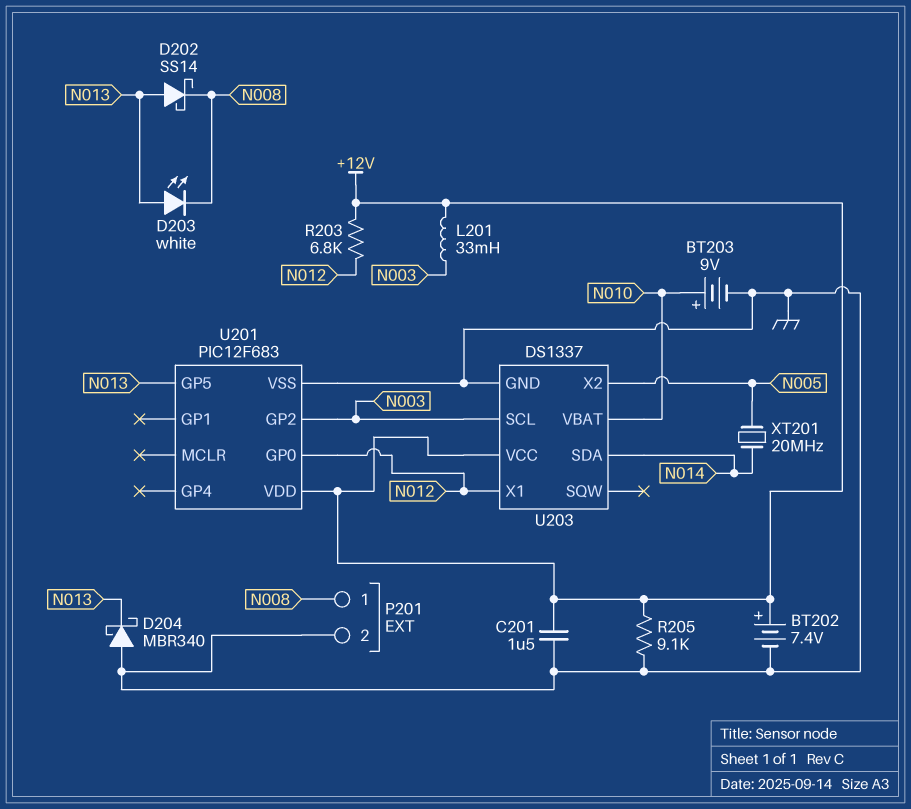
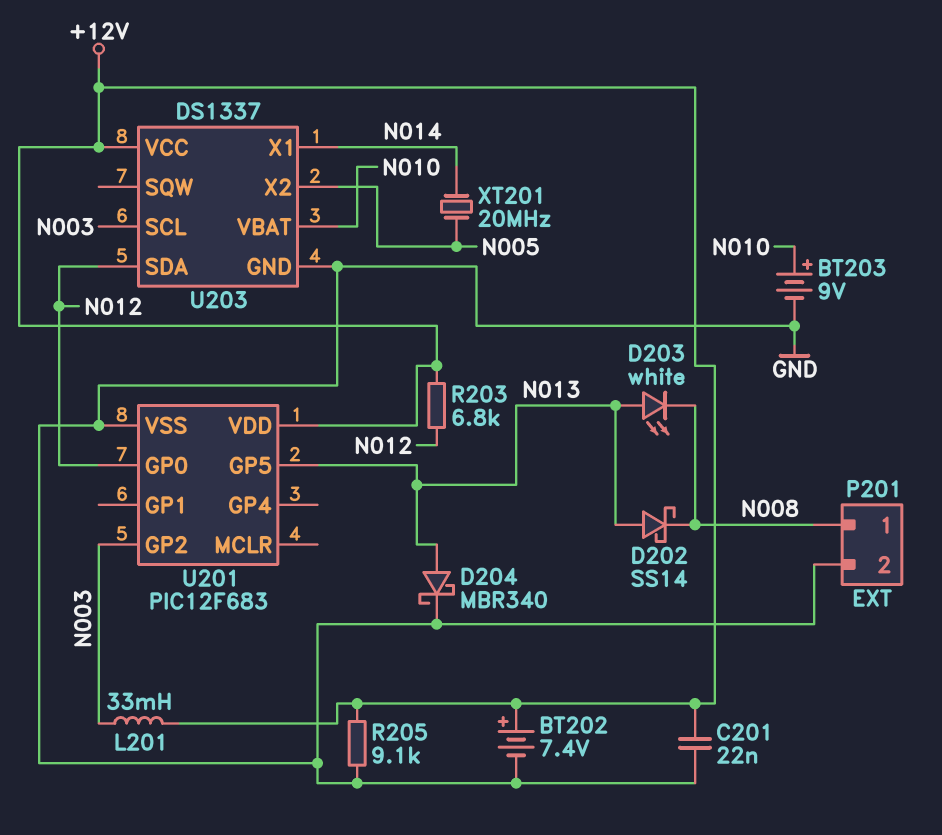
C201: 1.5uF (+12V, GND) -> 22nF (+12V, GND)
D204: schottky MBR340 (A GND, K N013) -> schottky MBR340 (A N013, K GND)
U203 pin SDA: N014 -> N012
U203 pin X1: N012 -> N014

